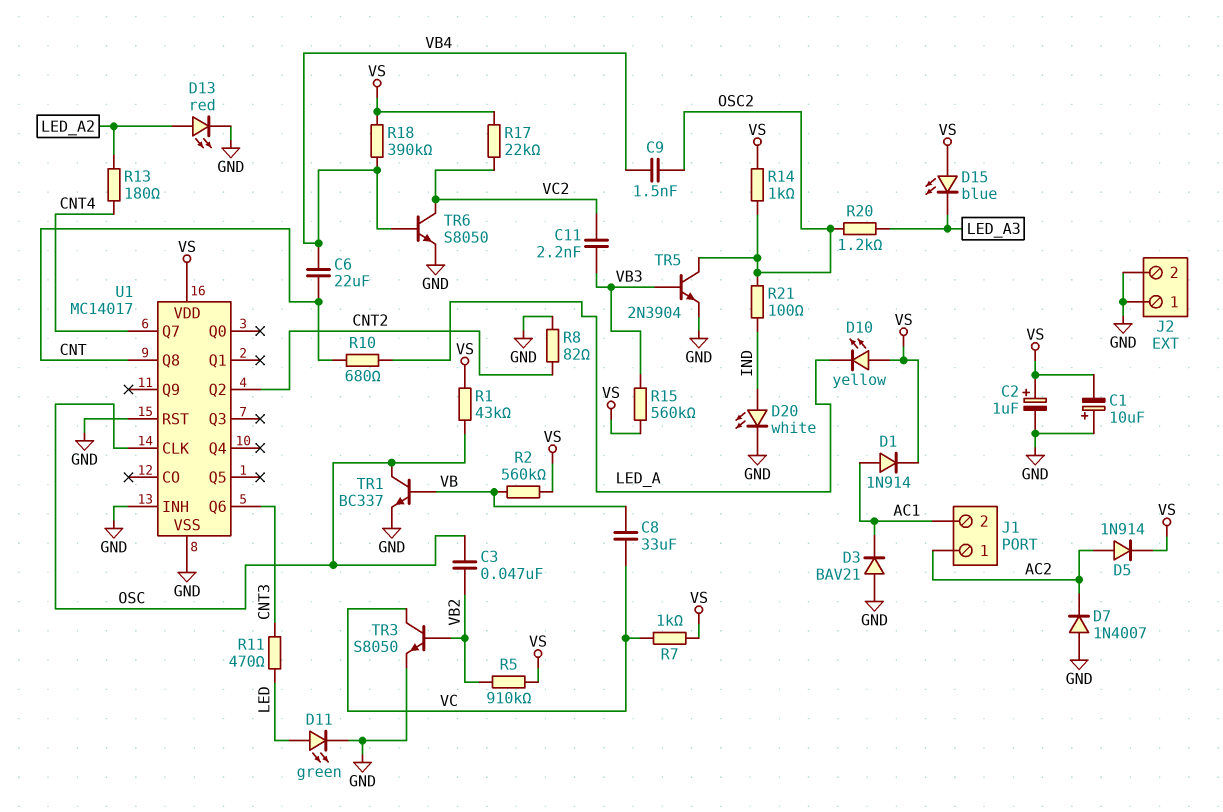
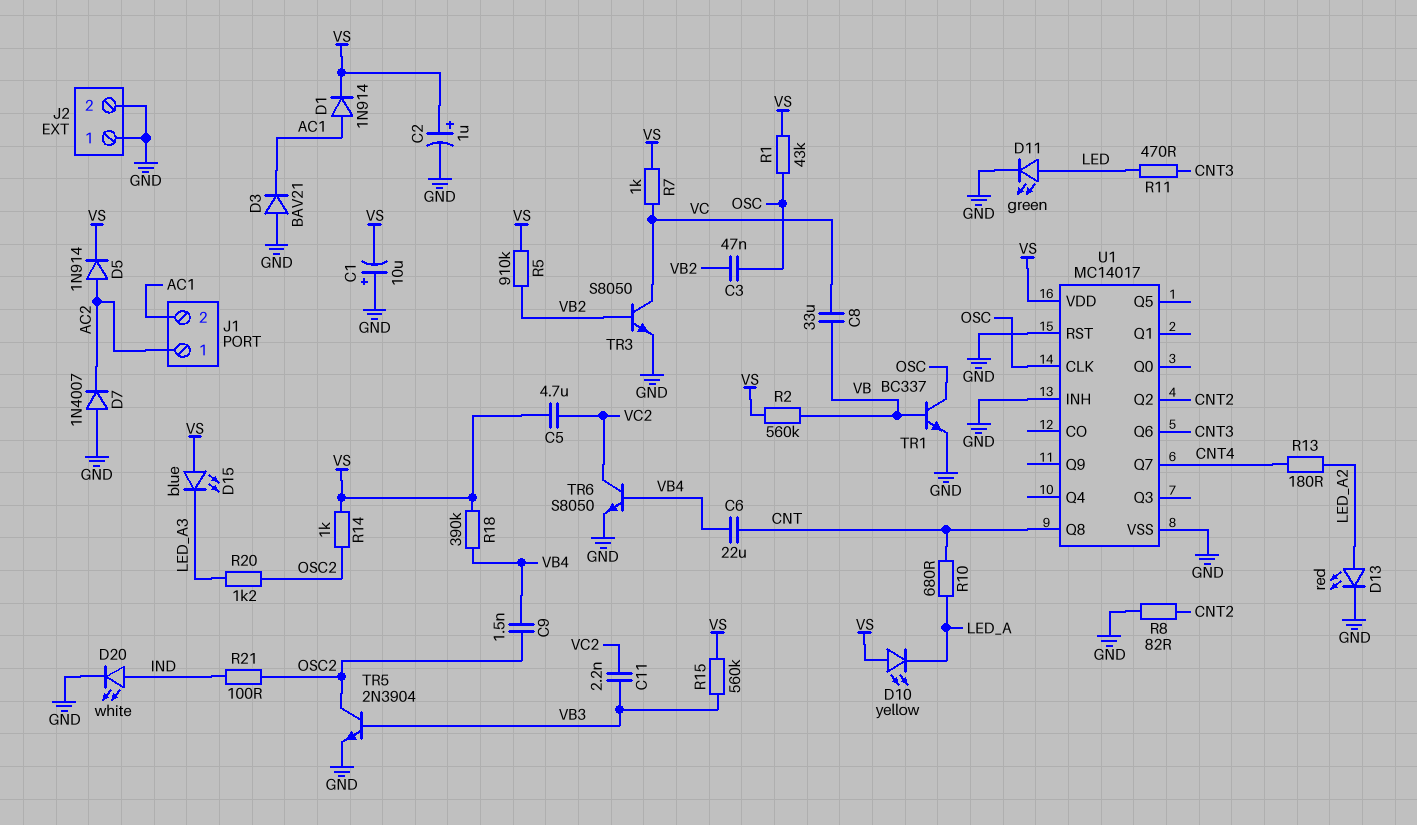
C5: none -> 4.7uF (VC2, VS)
R17: 22k (VC2, VS) -> none

